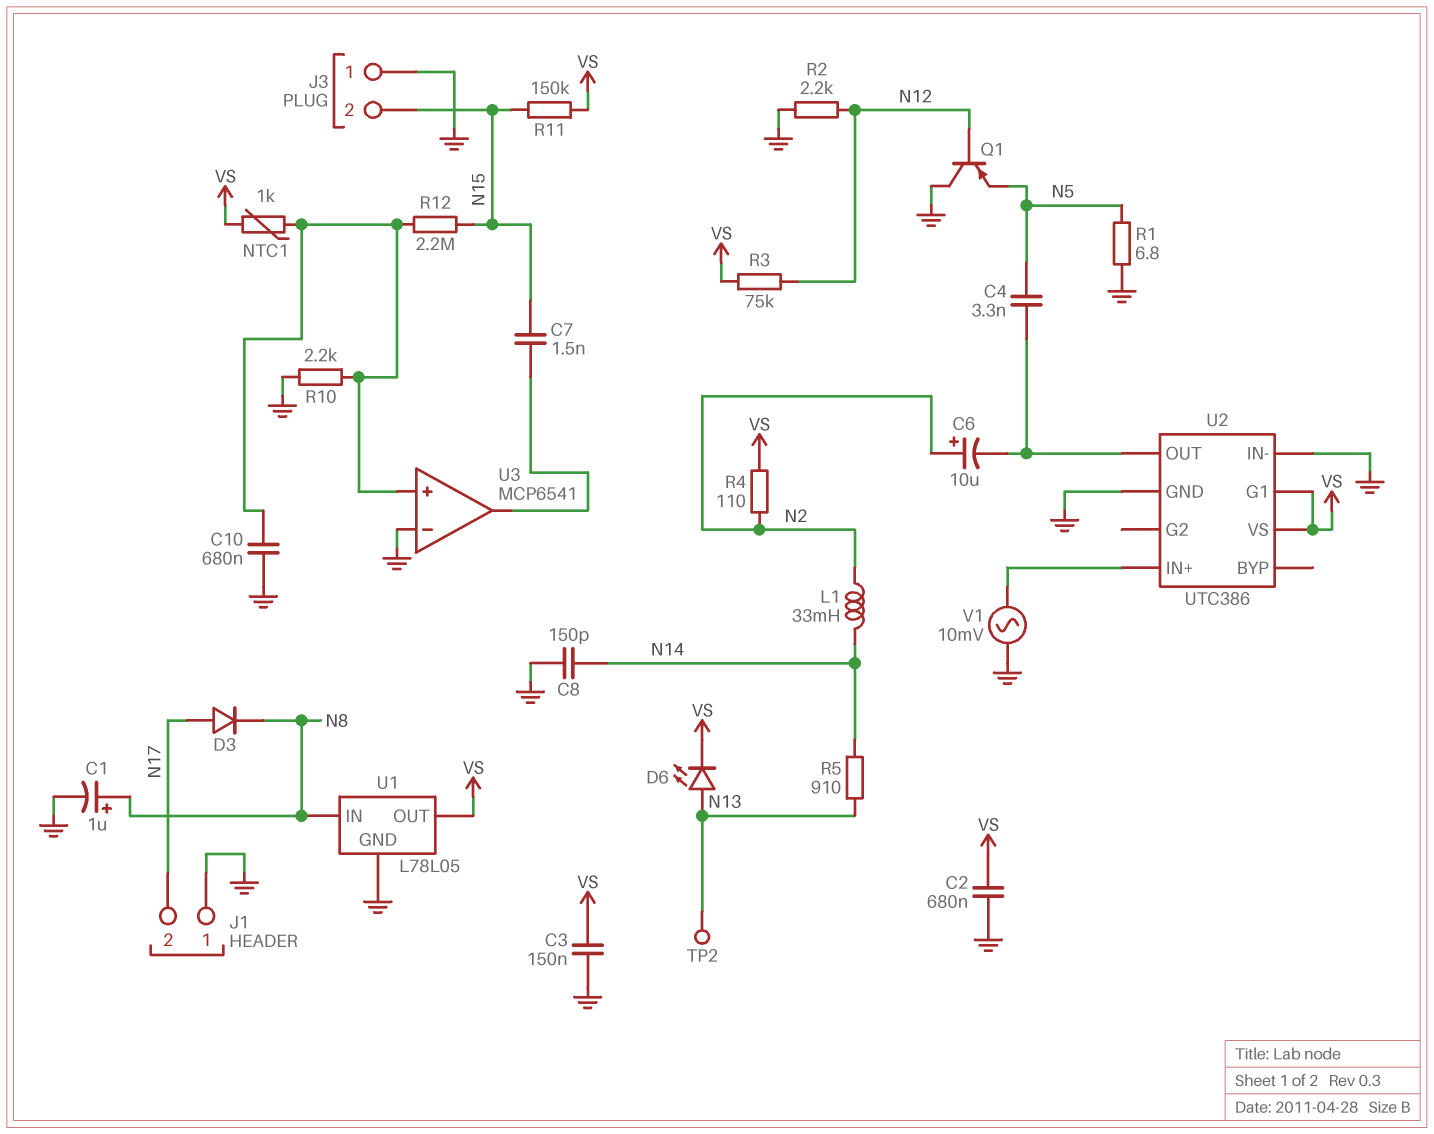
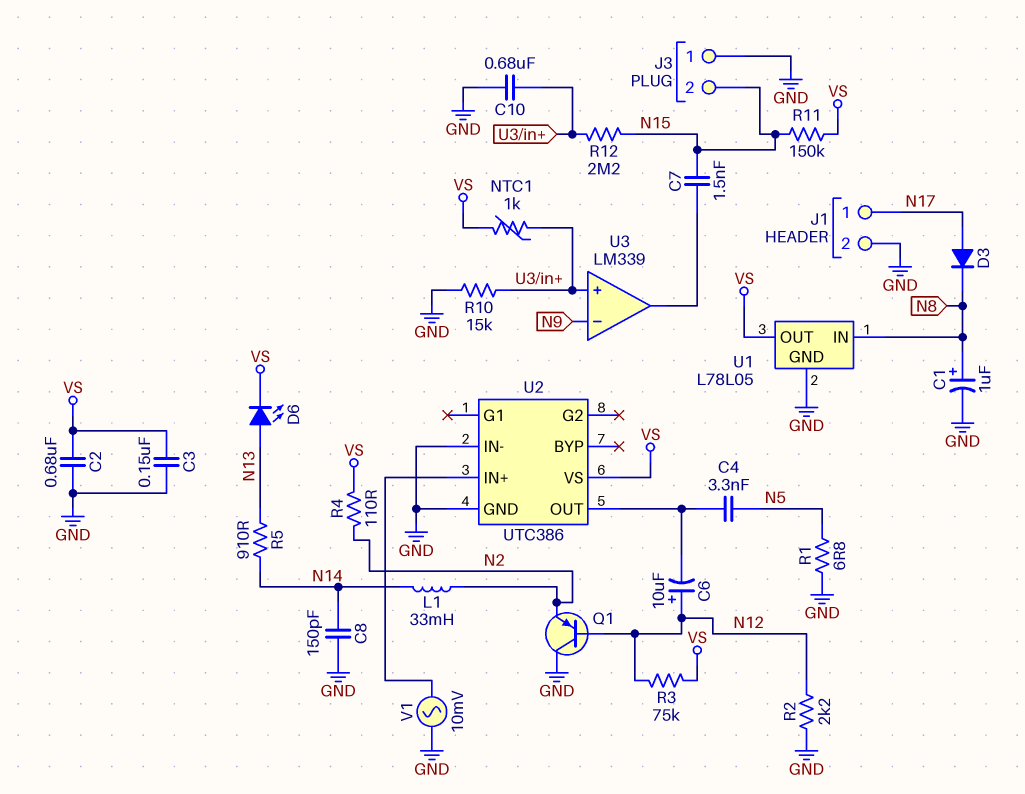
C6: 10uF (plus N2, minus U2/OUT) -> 10uF (plus N12, minus U2/OUT)
J1 pin 1: GND -> N17
J1 pin 2: N17 -> GND
Q1: PNP (B N12, C GND, E N5) -> PNP (B N12, C GND, E N2)
R10: 2.2k (GND, U3/in+) -> 15k (GND, U3/in+)
TP2: test point (N13) -> none
U2 pin G1: VS -> none
U3: MCP6541 -> LM339
U3 pin in-: GND -> N9

